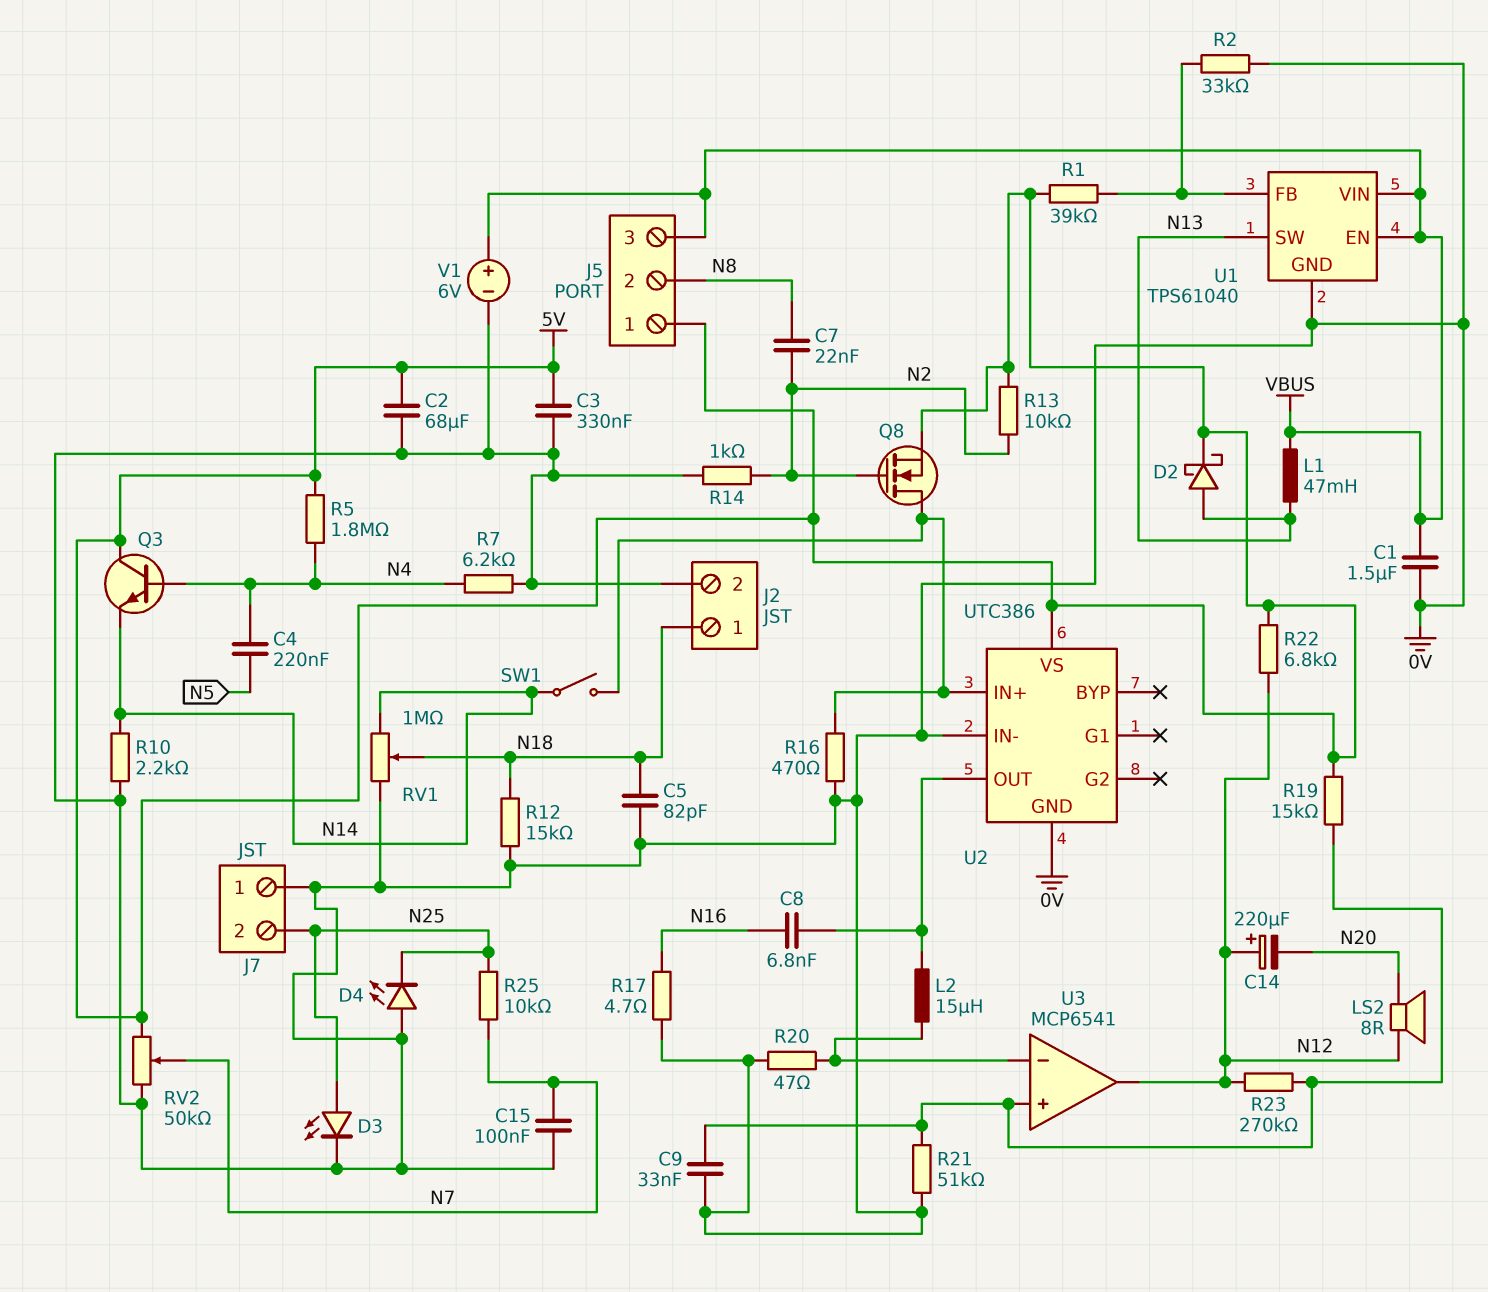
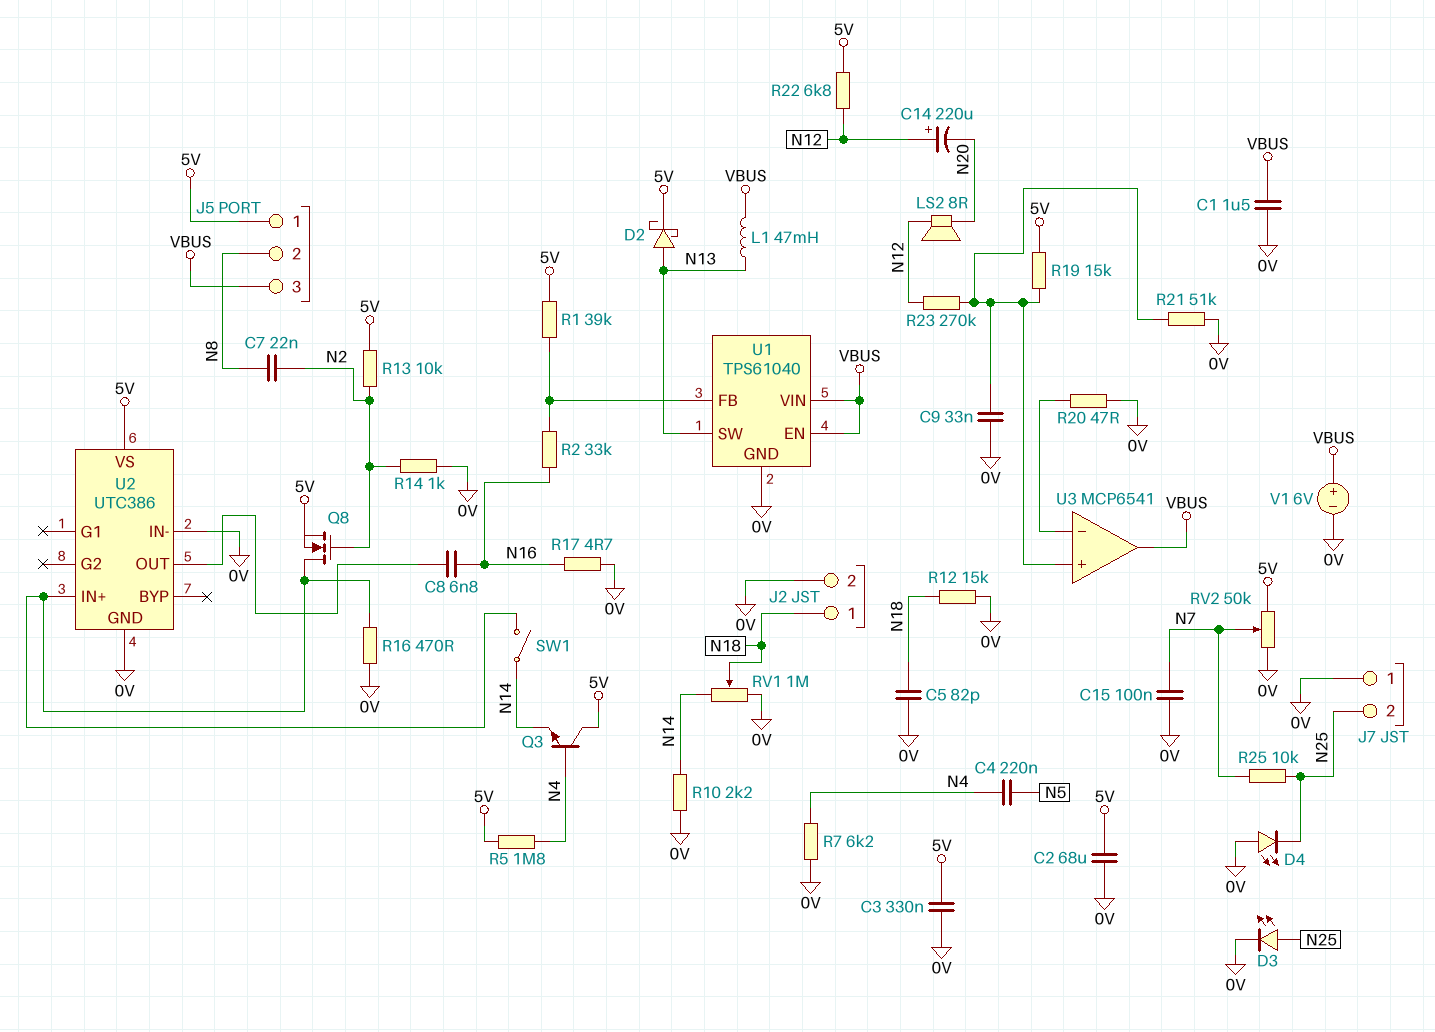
L2: 15uH (U2/OUT, U3/in-) -> none
R2: 33k (0V, U1/FB) -> 33k (N16, U1/FB)
U3 pin out: N12 -> VBUS

